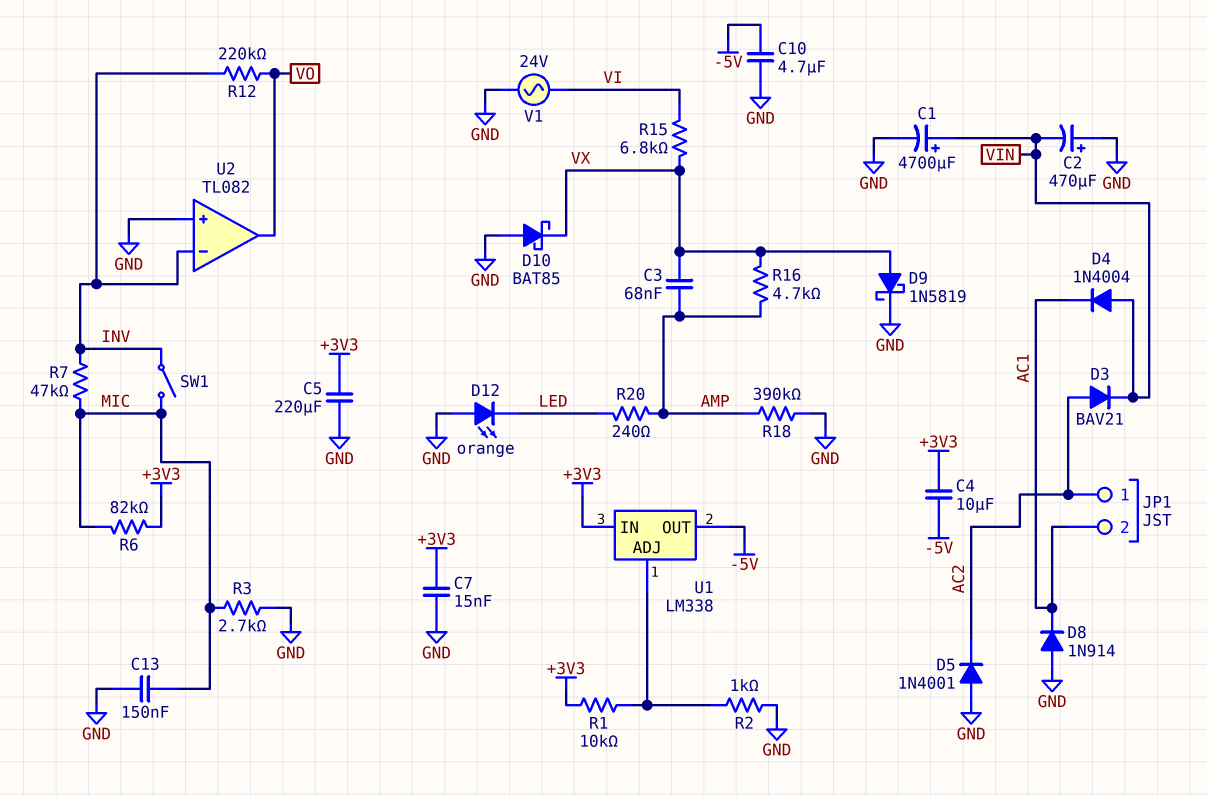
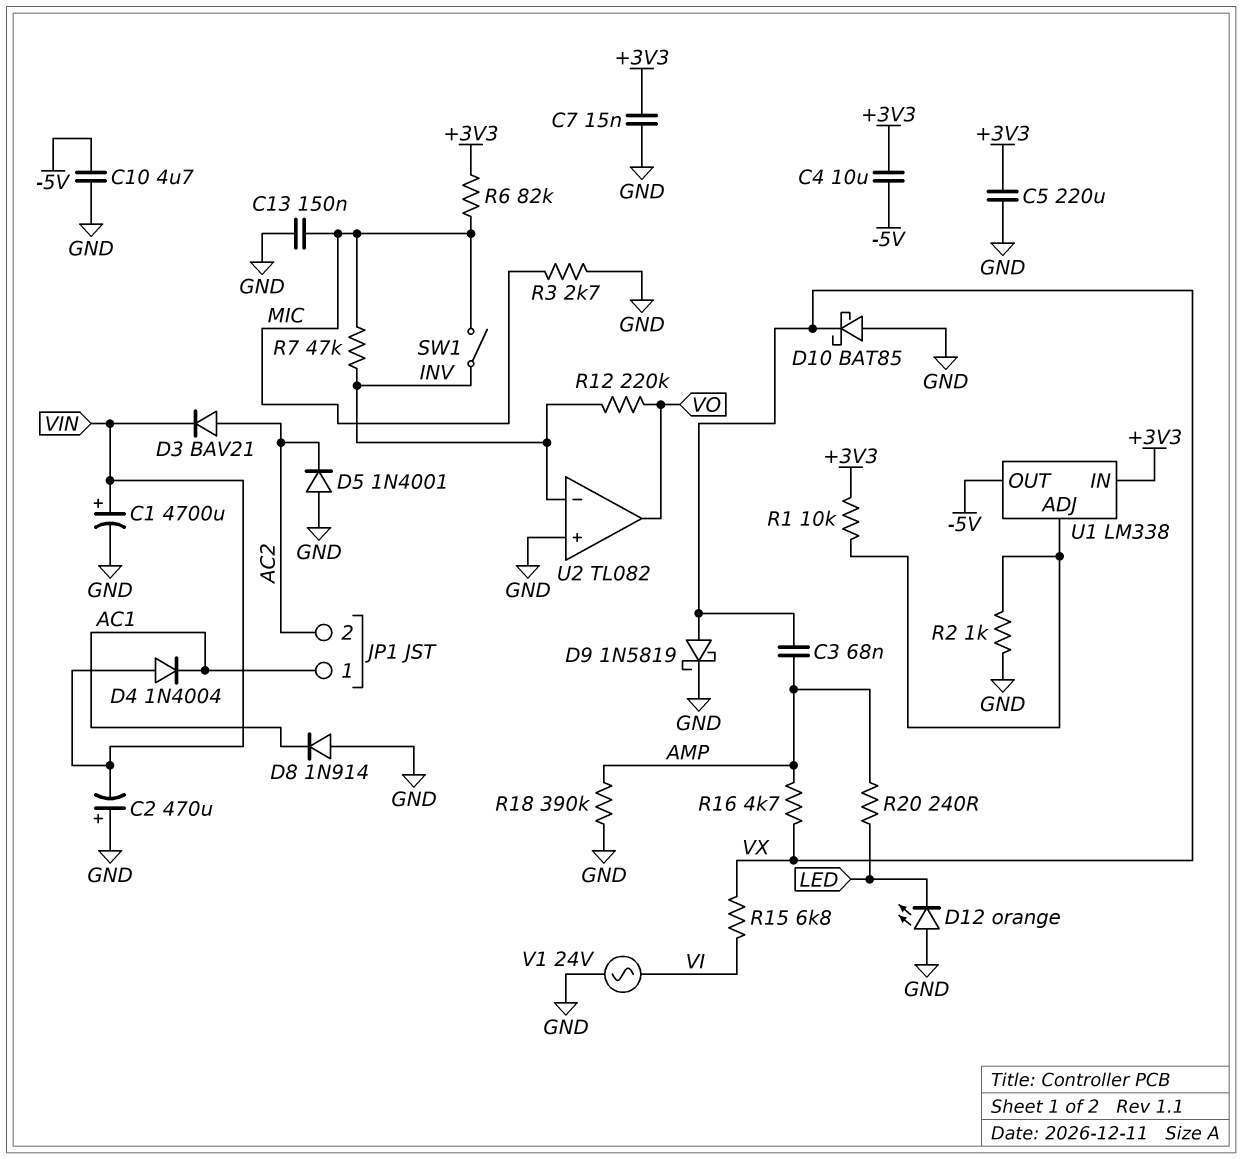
JP1 pin 1: AC2 -> AC1
JP1 pin 2: AC1 -> AC2

